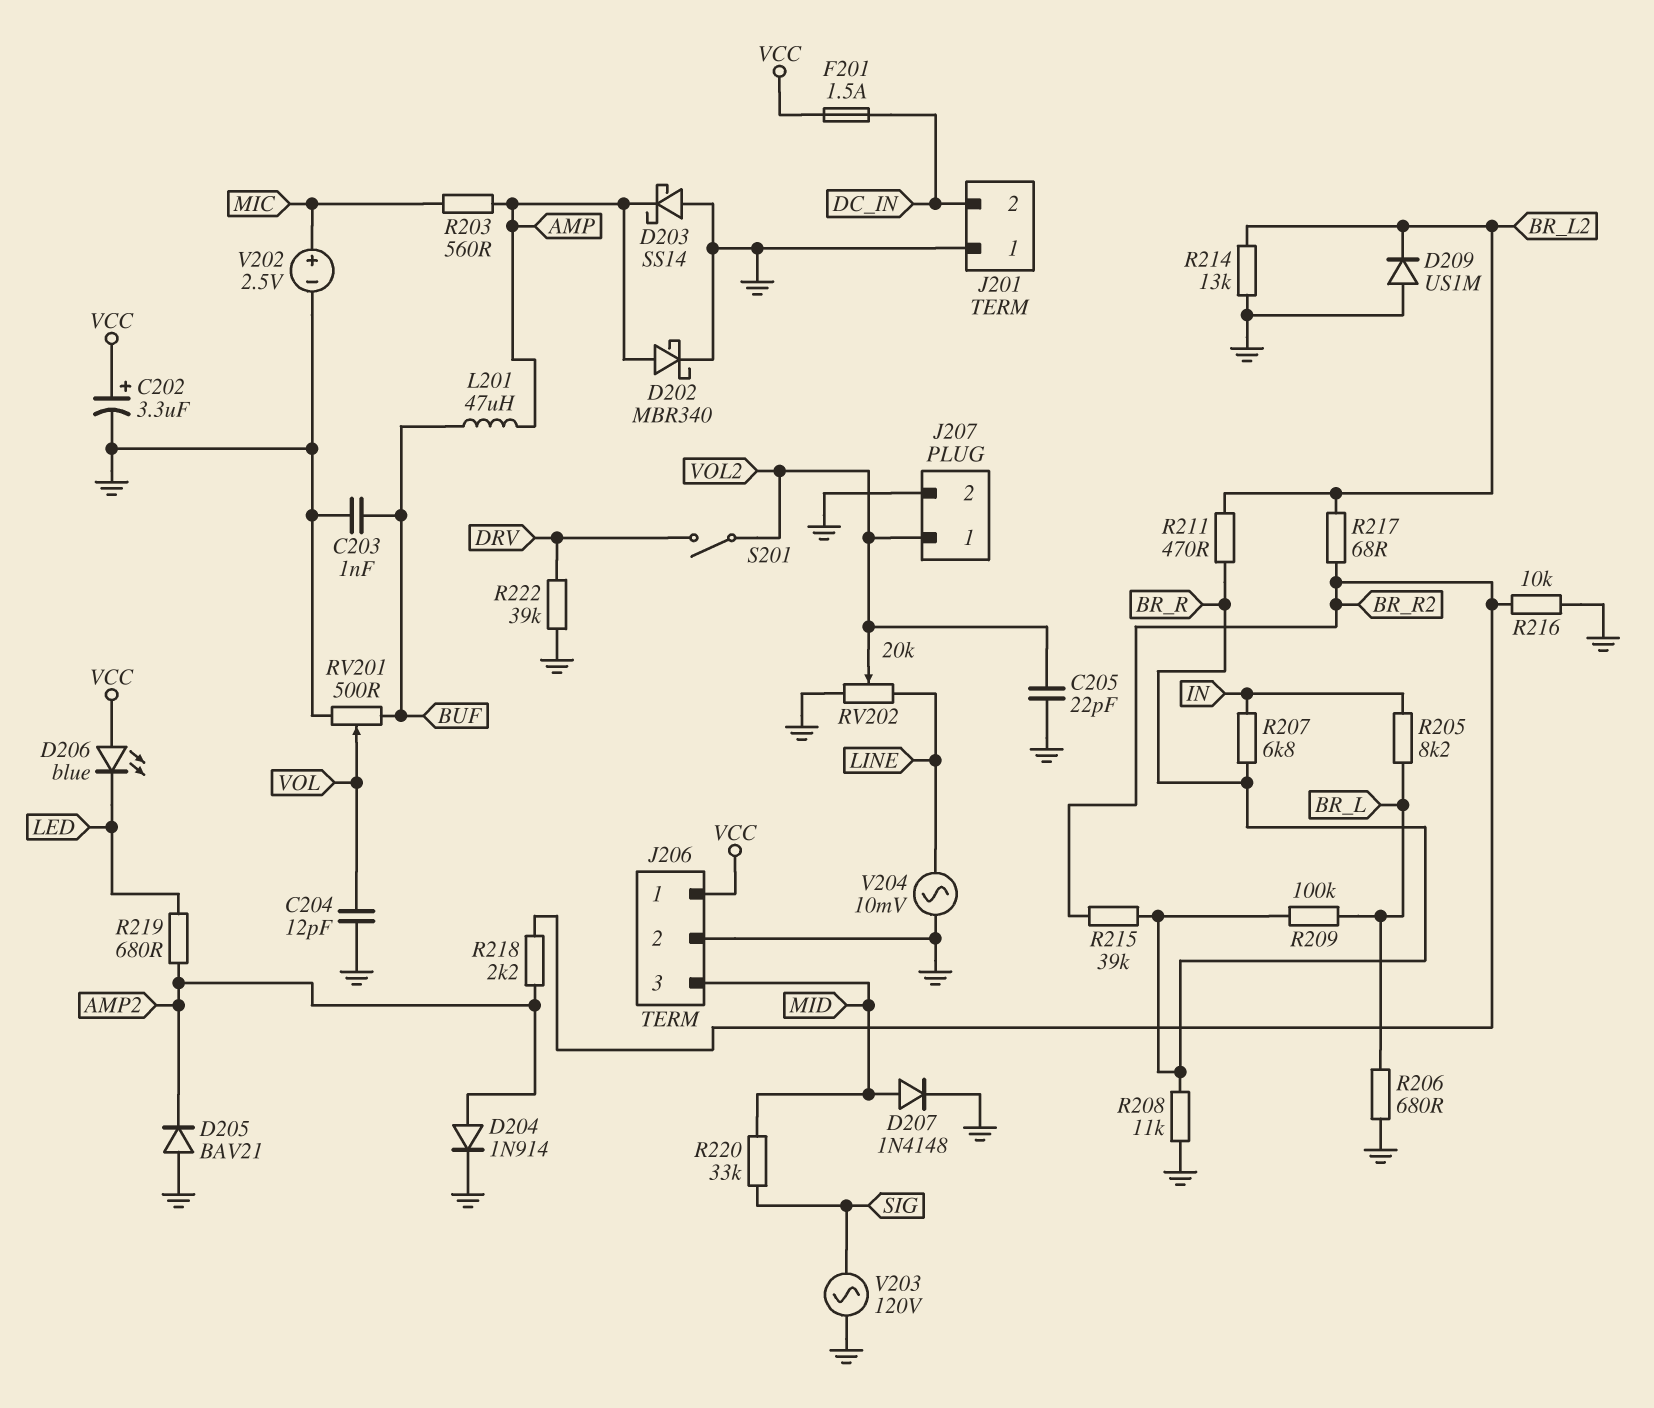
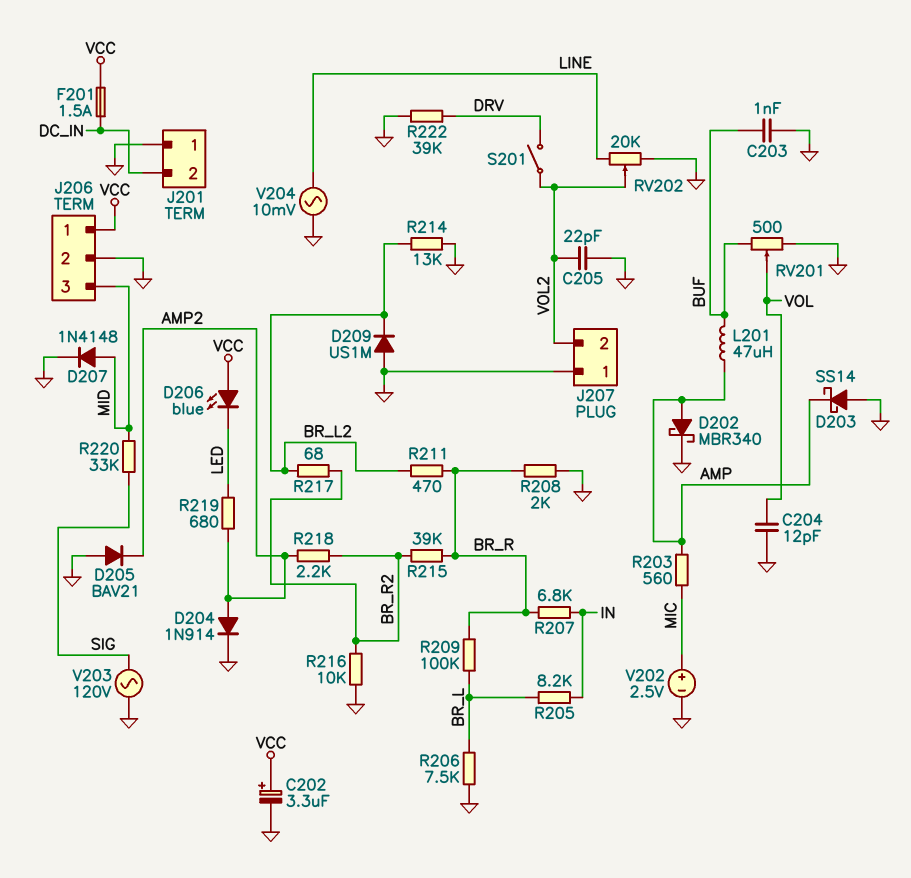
J207 pin 1: VOL2 -> GND
J207 pin 2: GND -> VOL2
R206: 680 (BR_L, GND) -> 7.5k (BR_L, GND)
R208: 11k (BR_R, GND) -> 2k (BR_R, GND)

